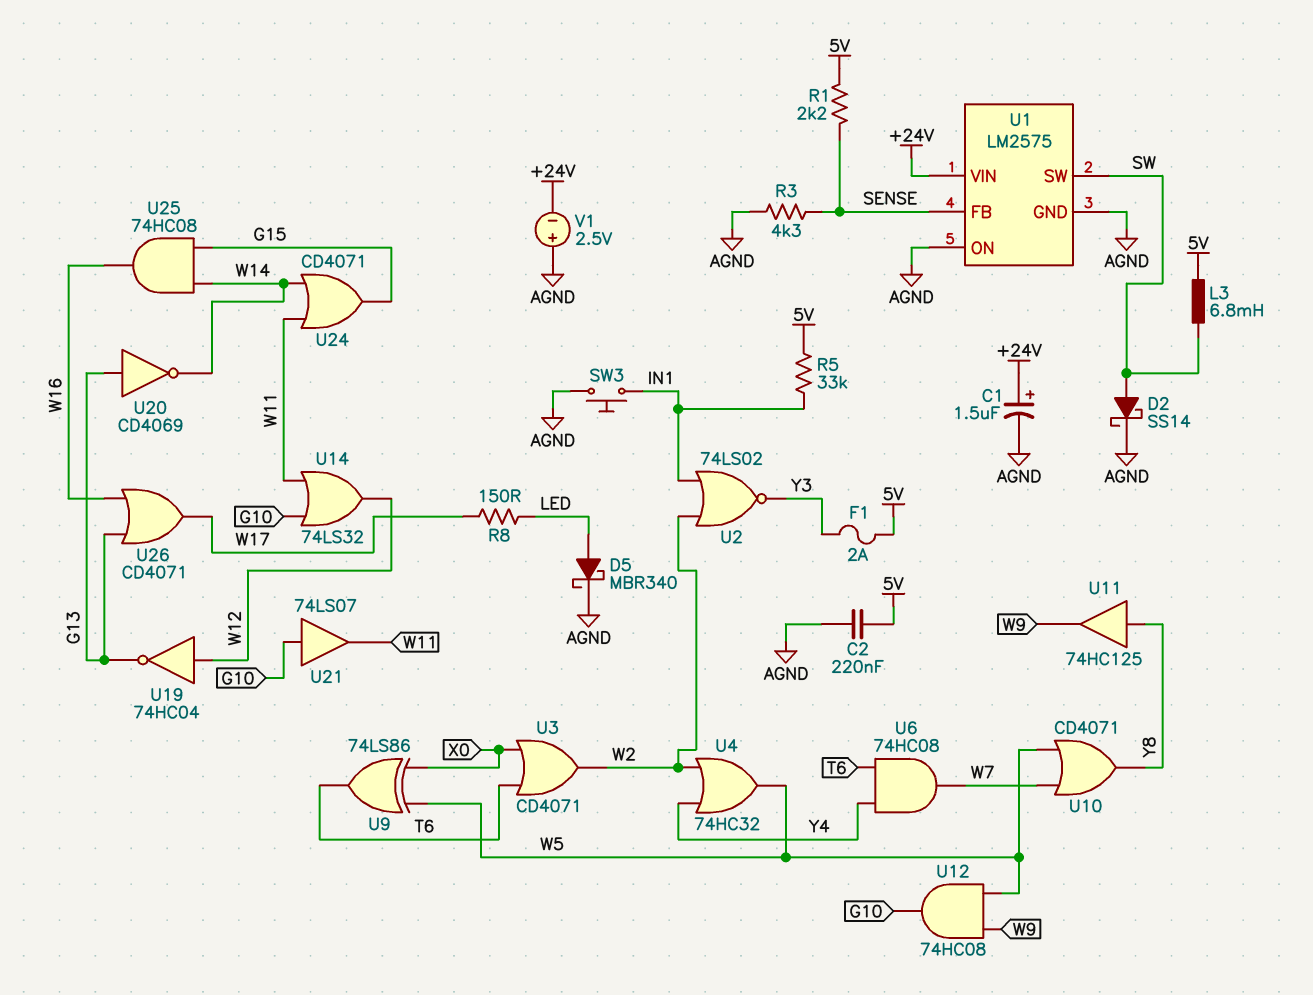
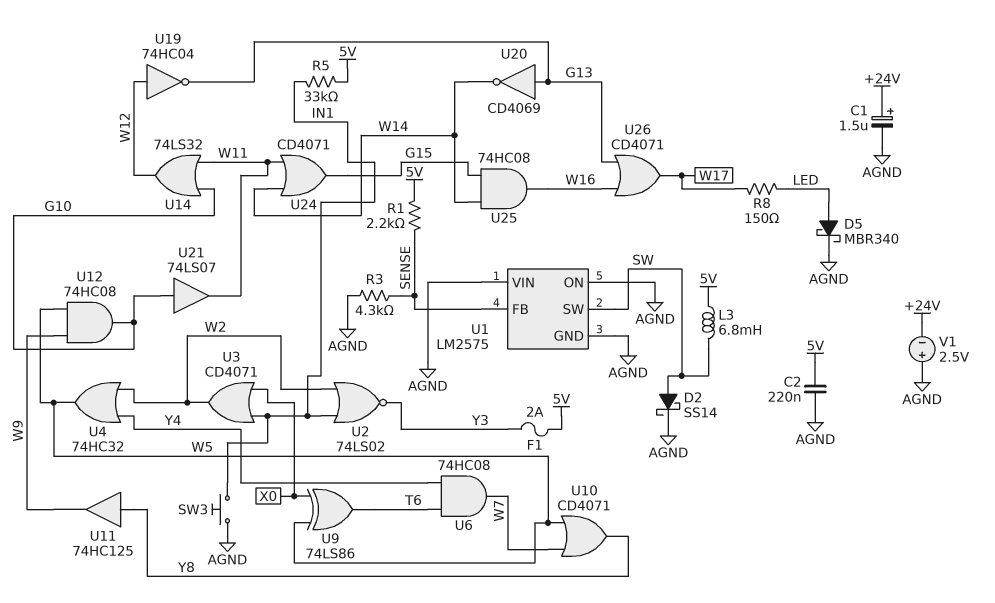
U1 pin VIN: +24V -> AGND
U3: OR CD4071 (in T6, in X0, out W2) -> OR CD4071 (in IN1, in X0, out W2)

